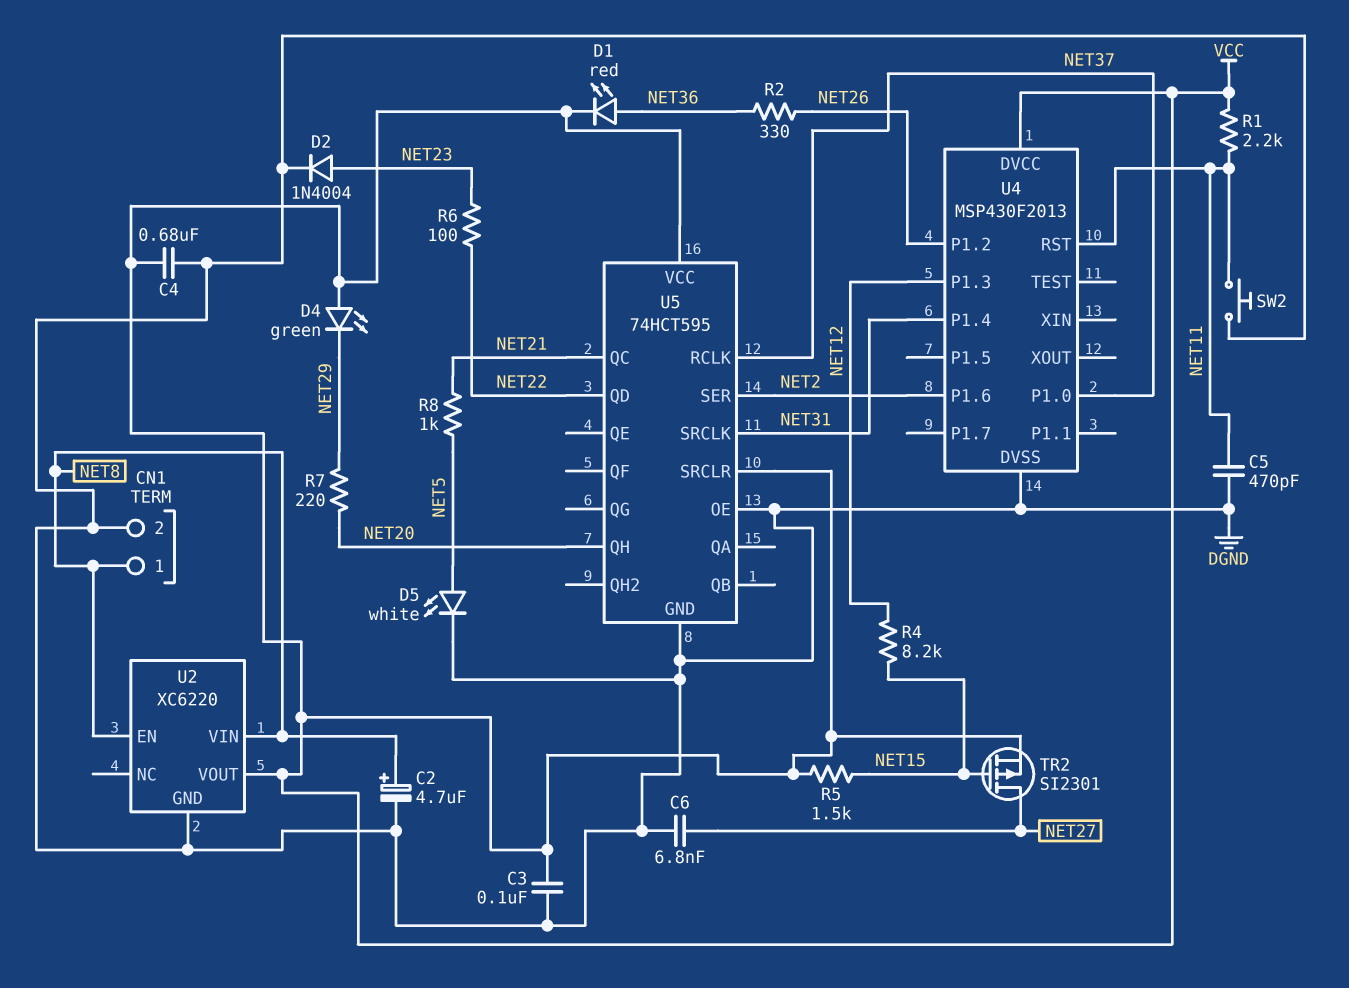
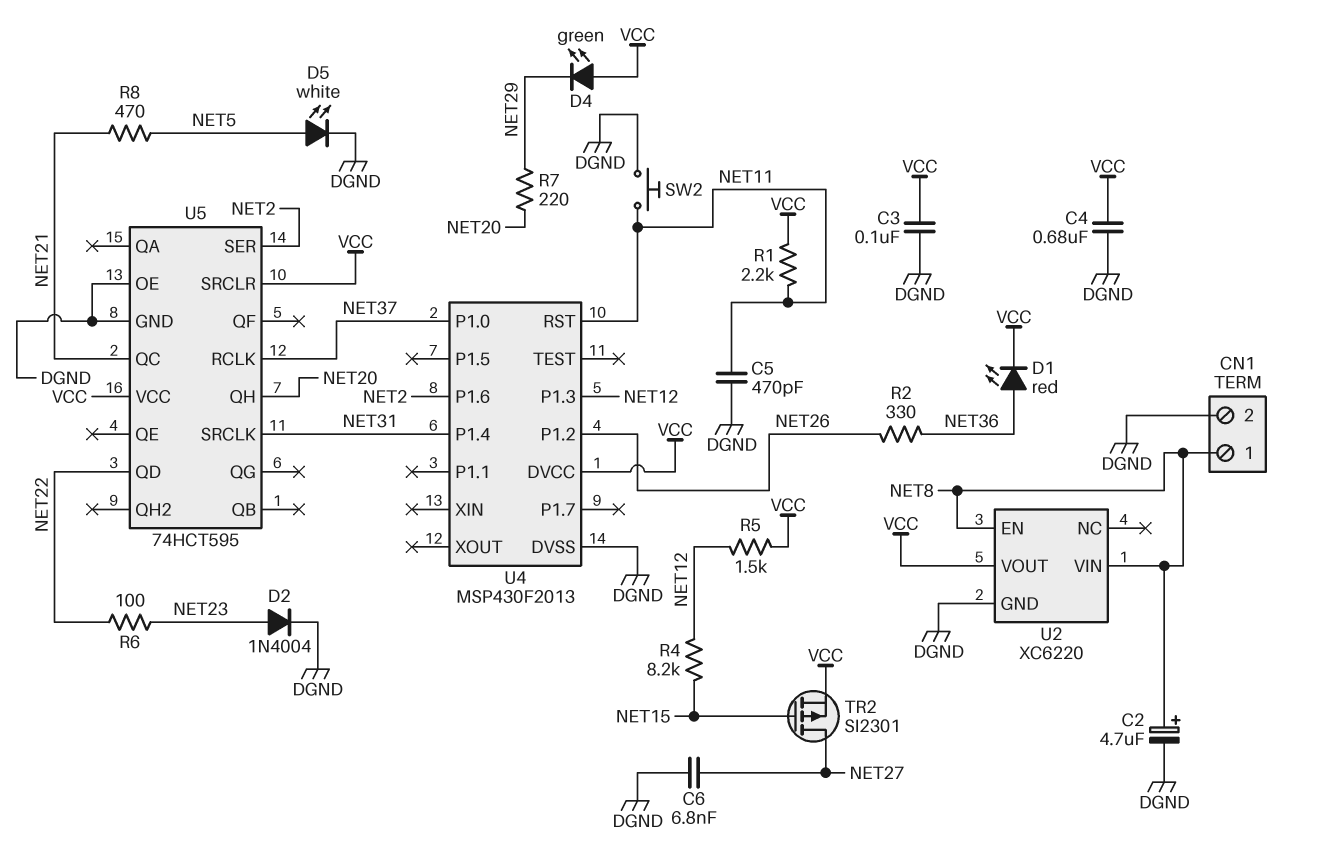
R5: 1.5k (NET15, VCC) -> 1.5k (NET12, VCC)
R8: 1k (NET5, NET21) -> 470 (NET5, NET21)

